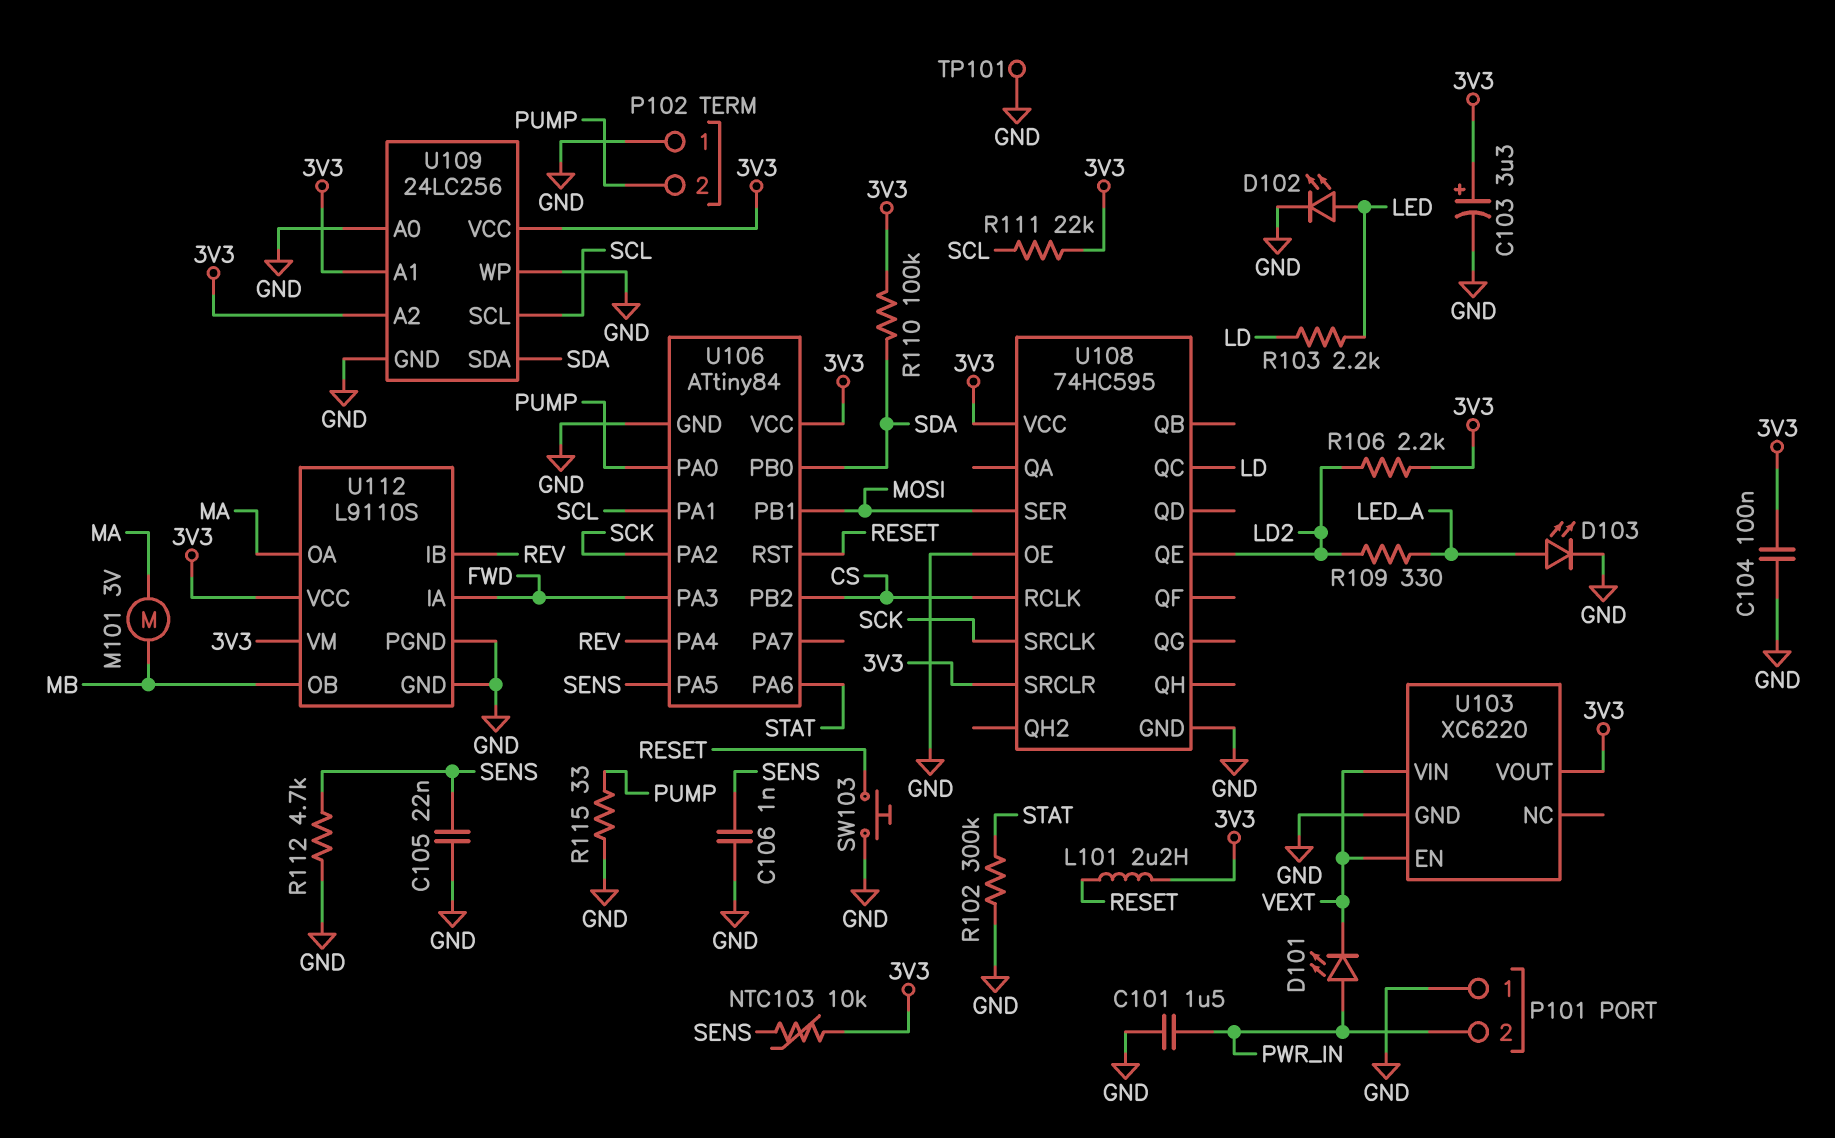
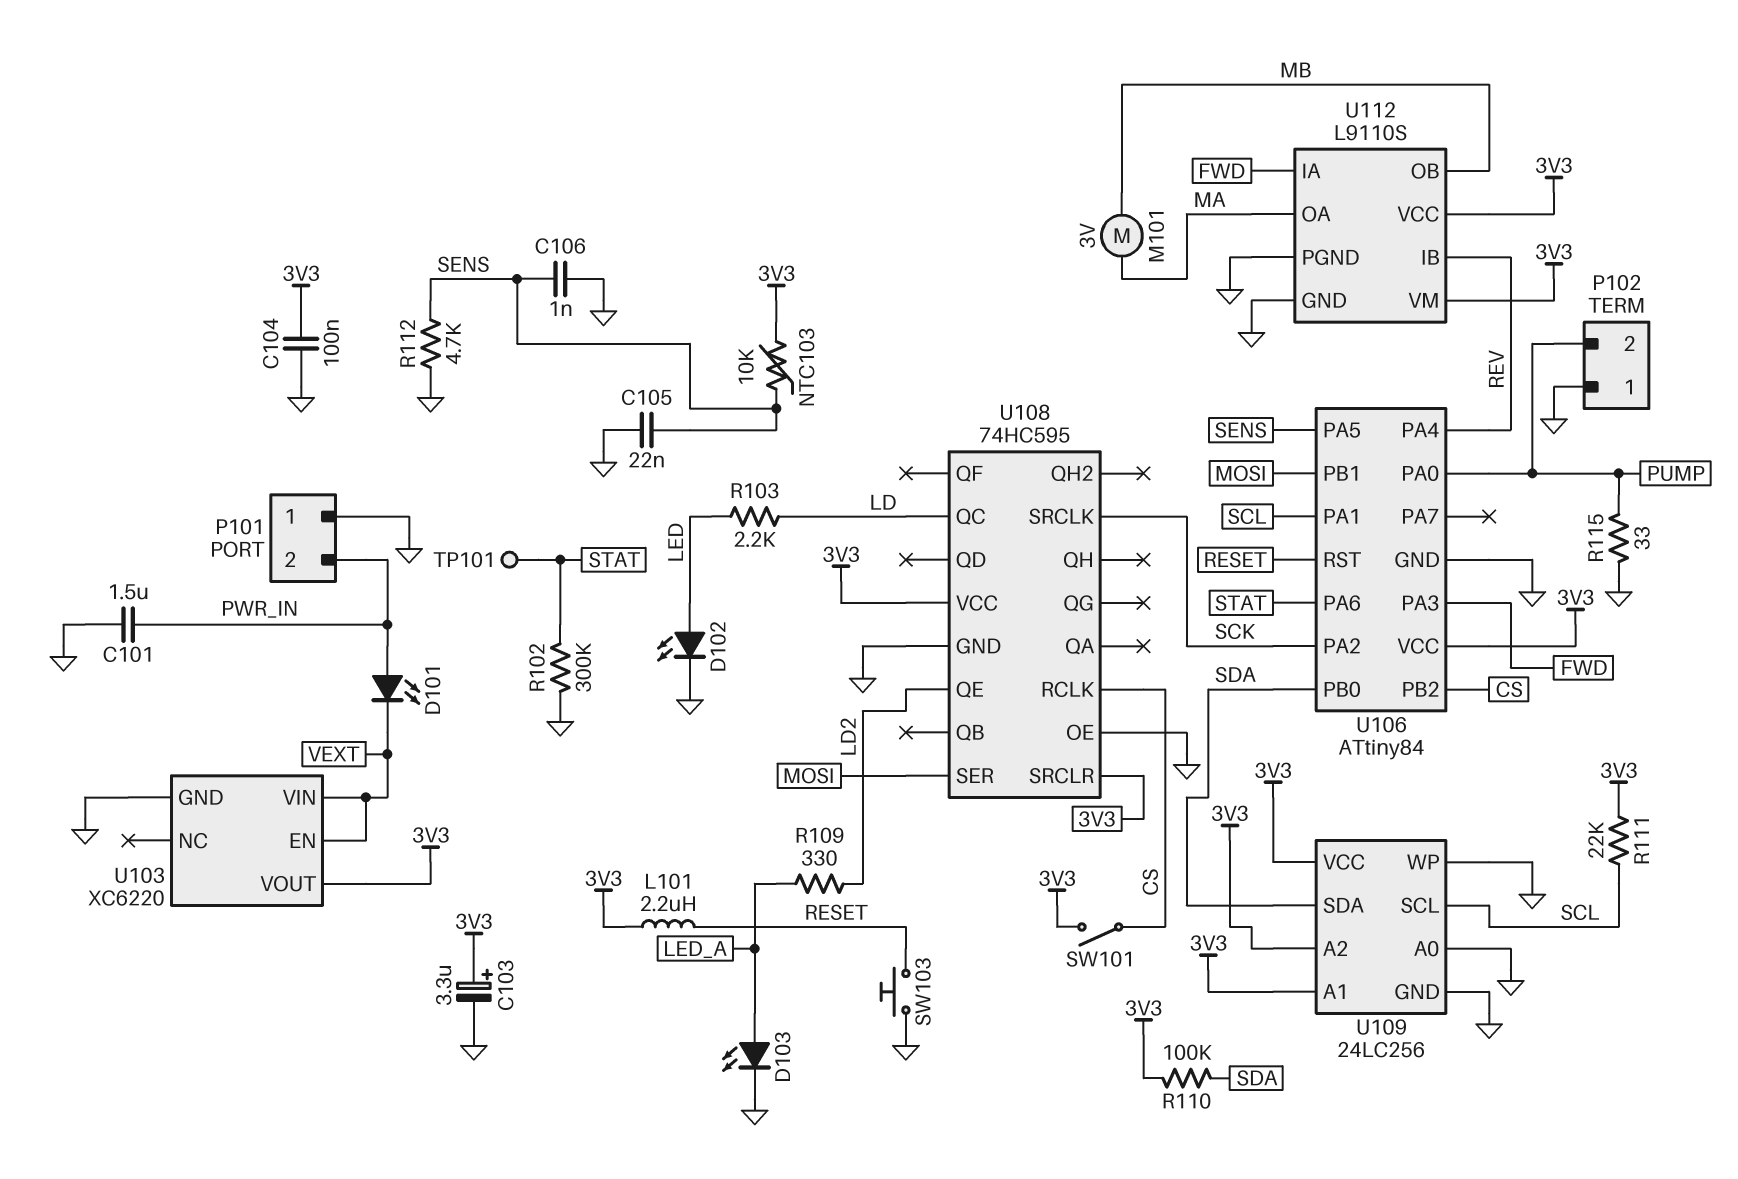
R106: 2.2k (3V3, LD2) -> none
SW101: none -> switch (3V3, CS)
TP101: test point (GND) -> test point (STAT)

